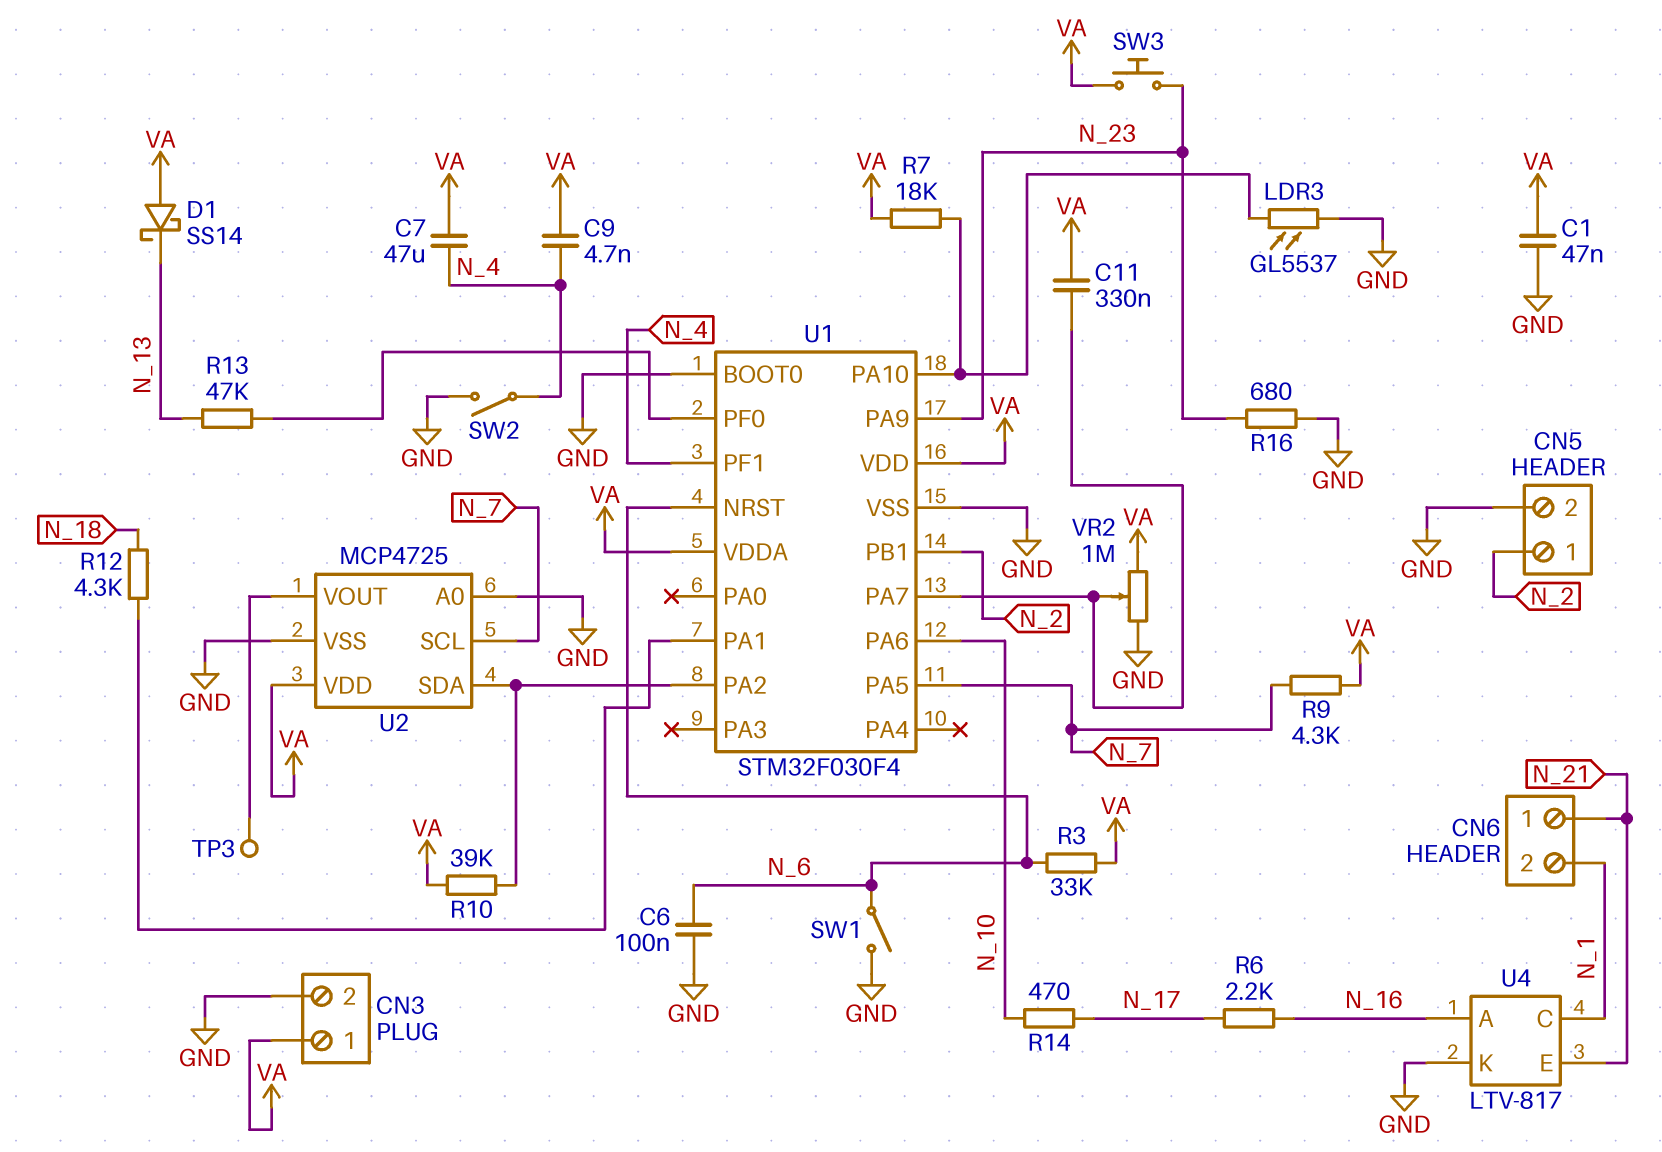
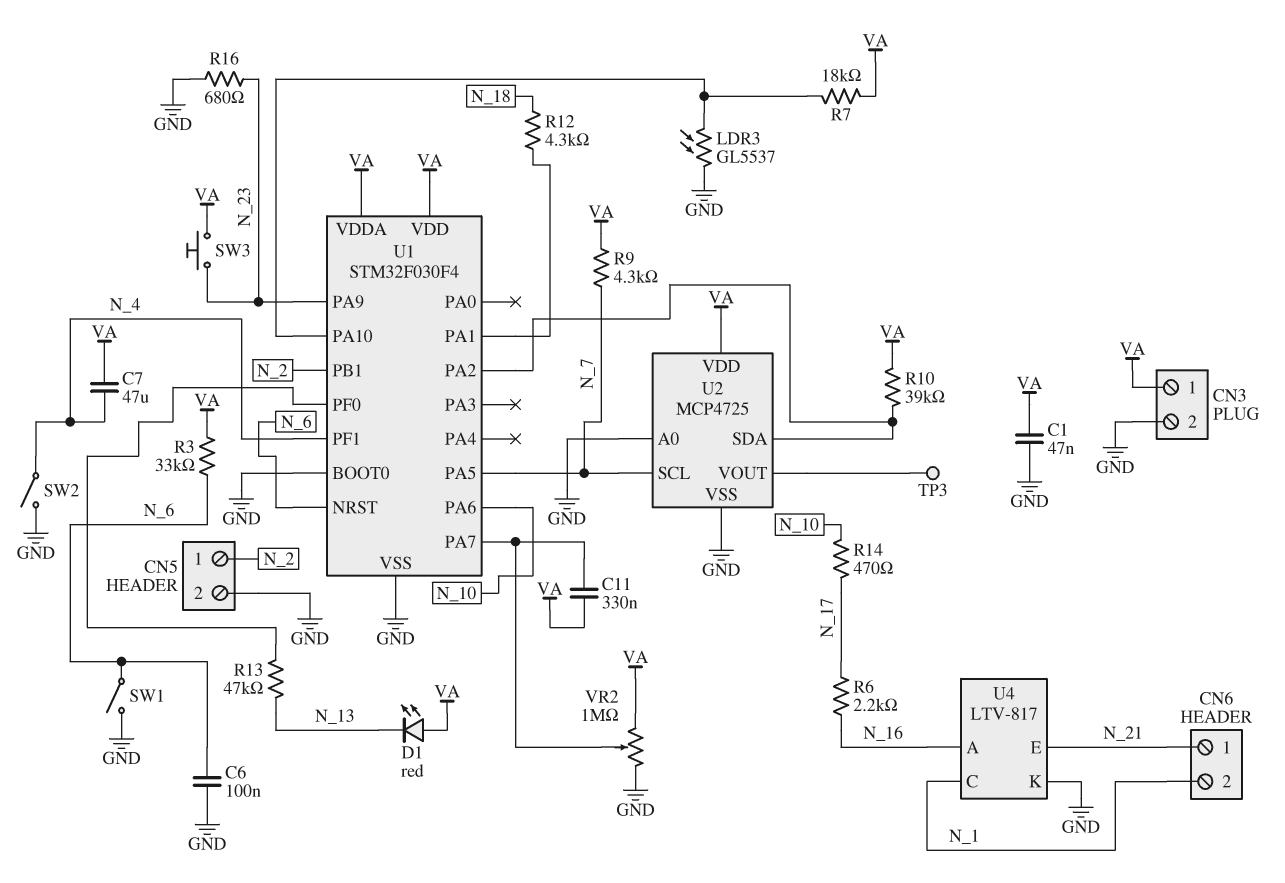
C9: 4.7nF (N_4, VA) -> none
D1: schottky SS14 (A VA, K N_13) -> LED red (A VA, K N_13)

